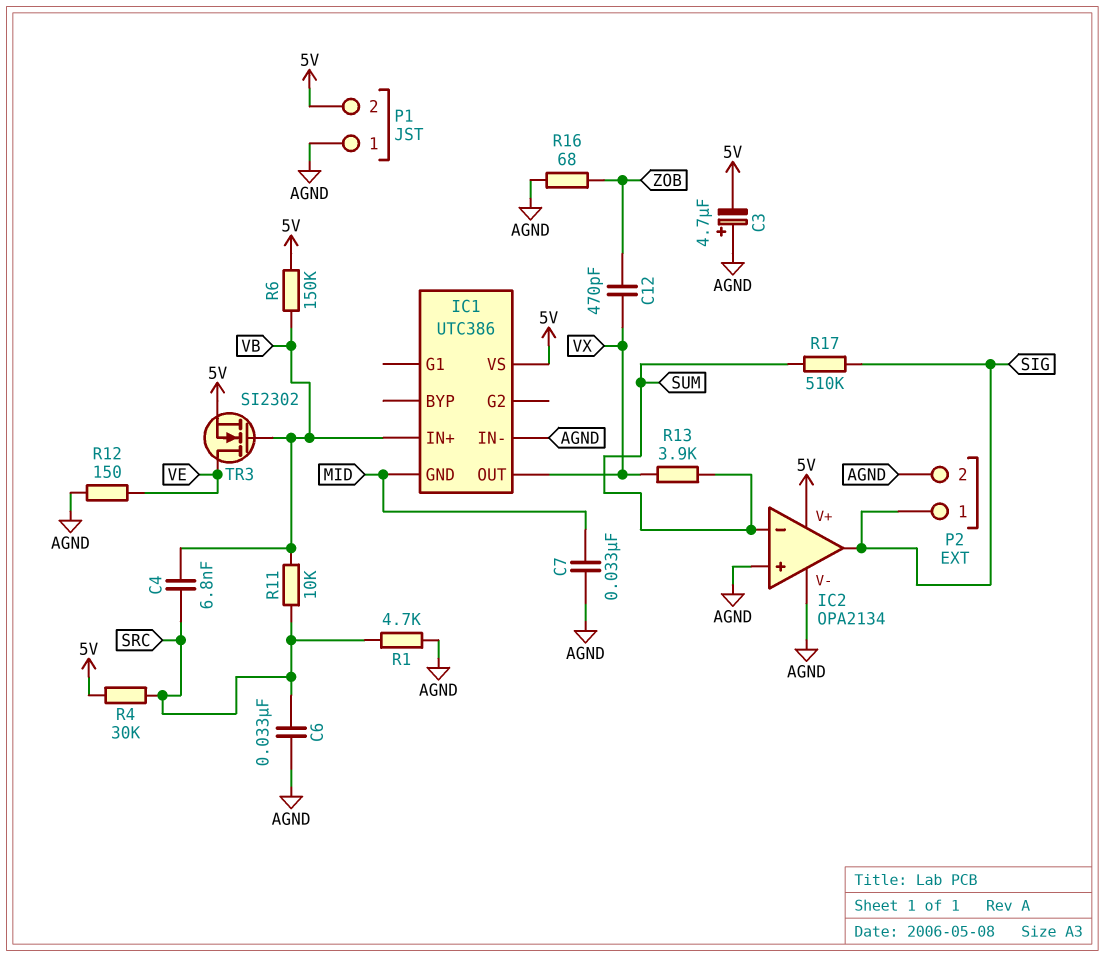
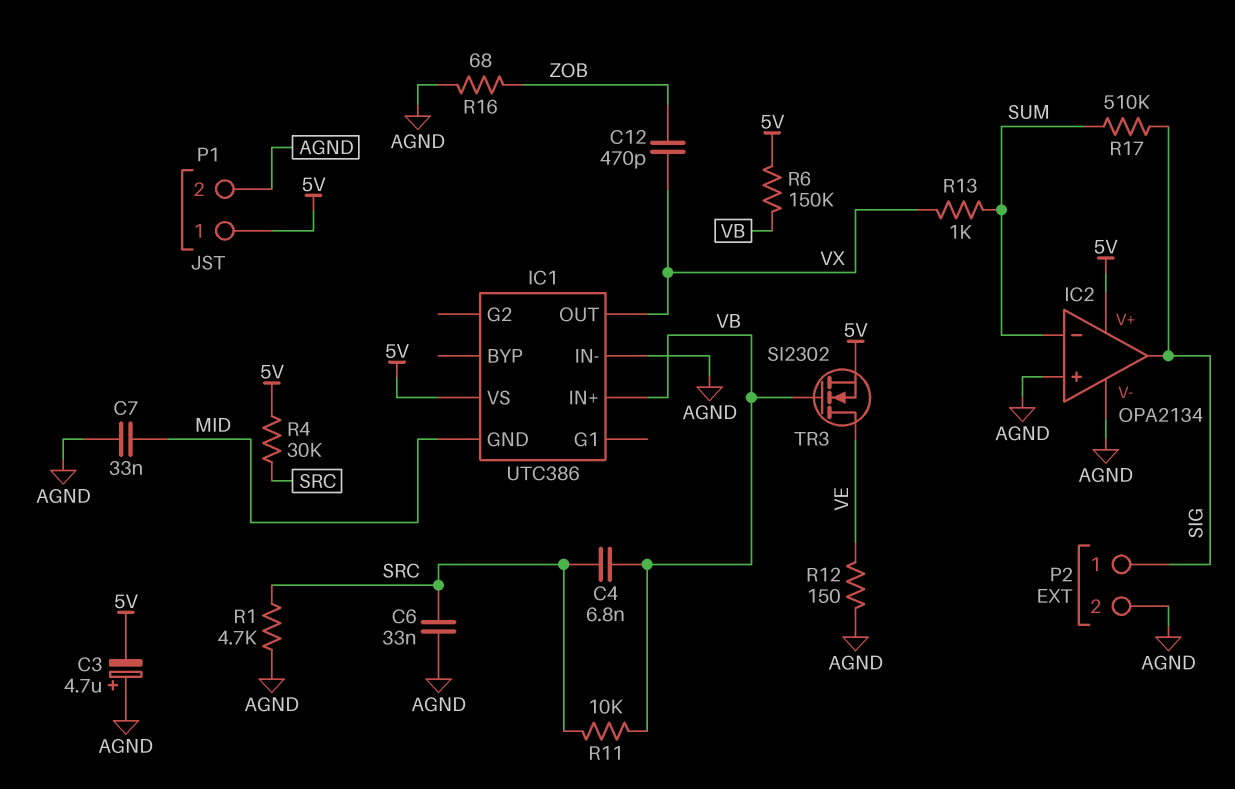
P1 pin 1: AGND -> 5V
P1 pin 2: 5V -> AGND
R13: 3.9k (SUM, VX) -> 1k (SUM, VX)

